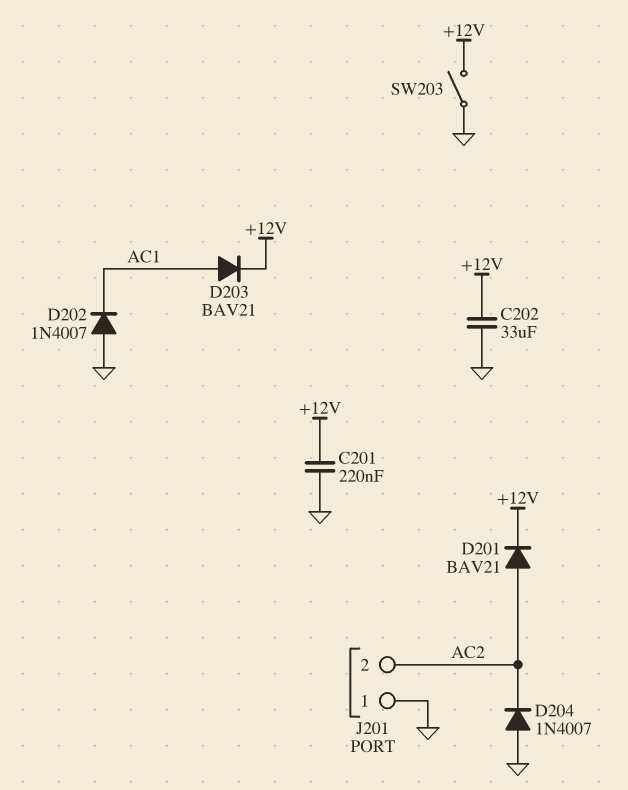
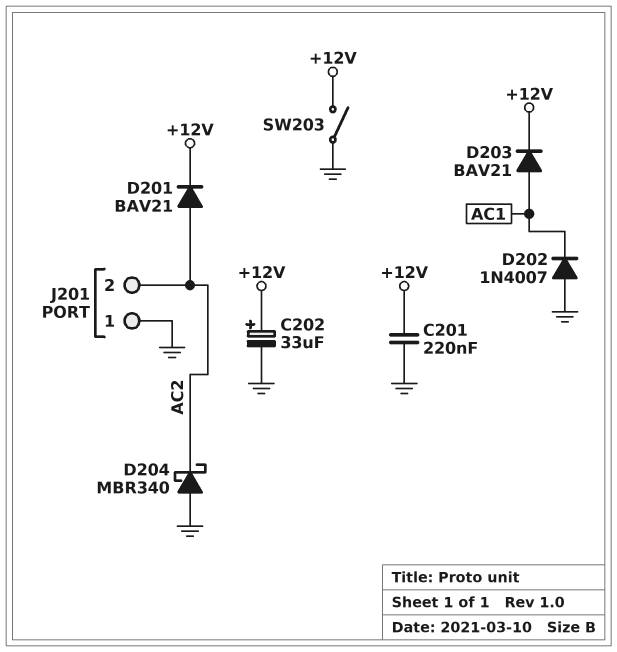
C202: 33uF (+12V, GND) -> 33uF (plus +12V, minus GND)
D204: diode 1N4007 (A GND, K AC2) -> schottky MBR340 (A GND, K AC2)

